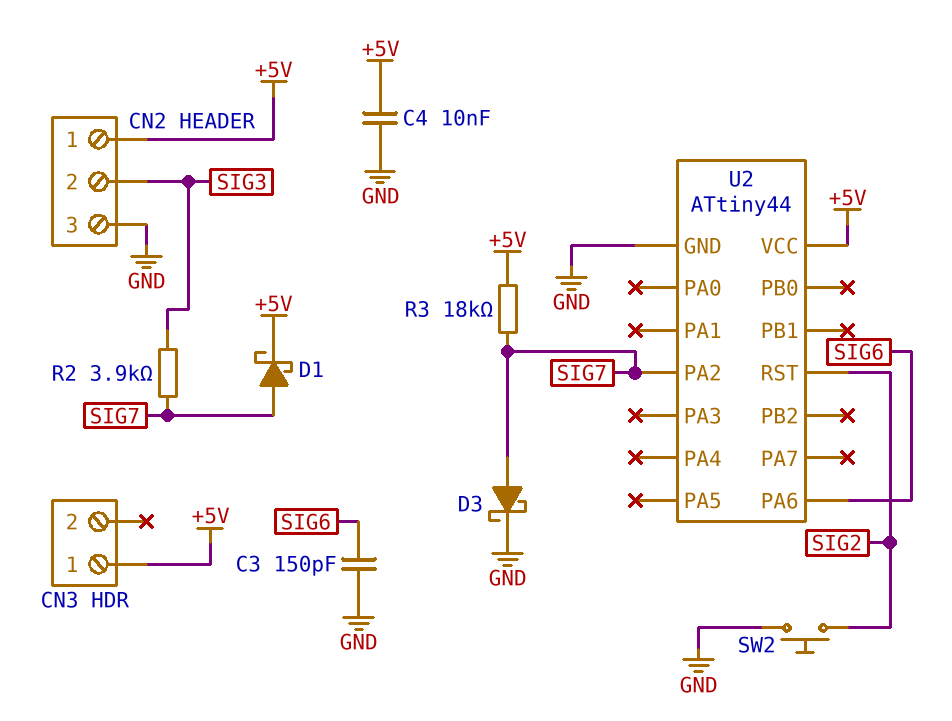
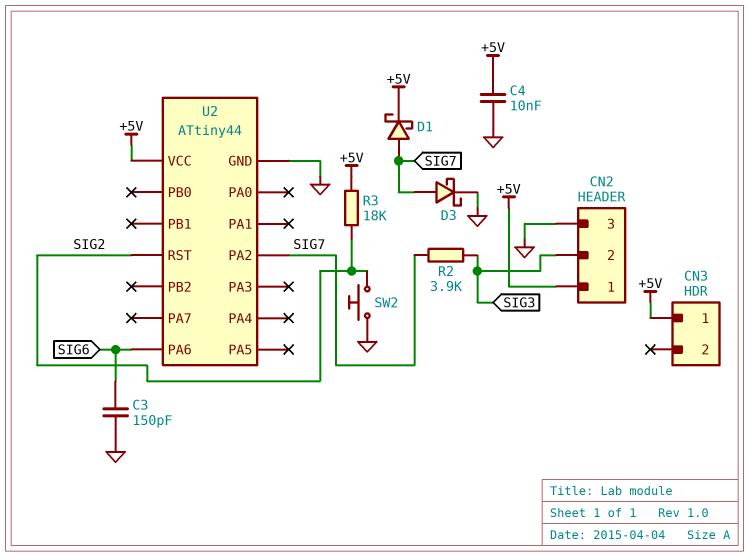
R3: 18k (+5V, SIG7) -> 18k (+5V, SIG2)

